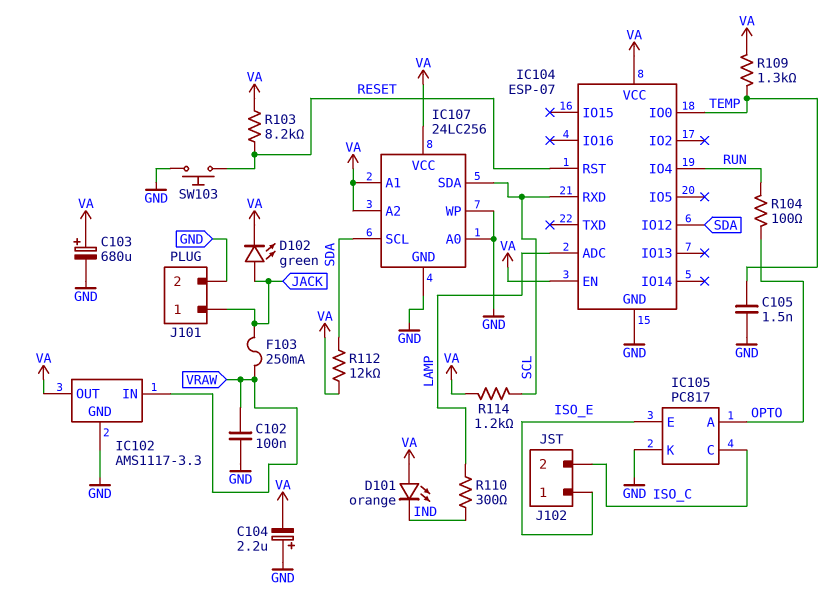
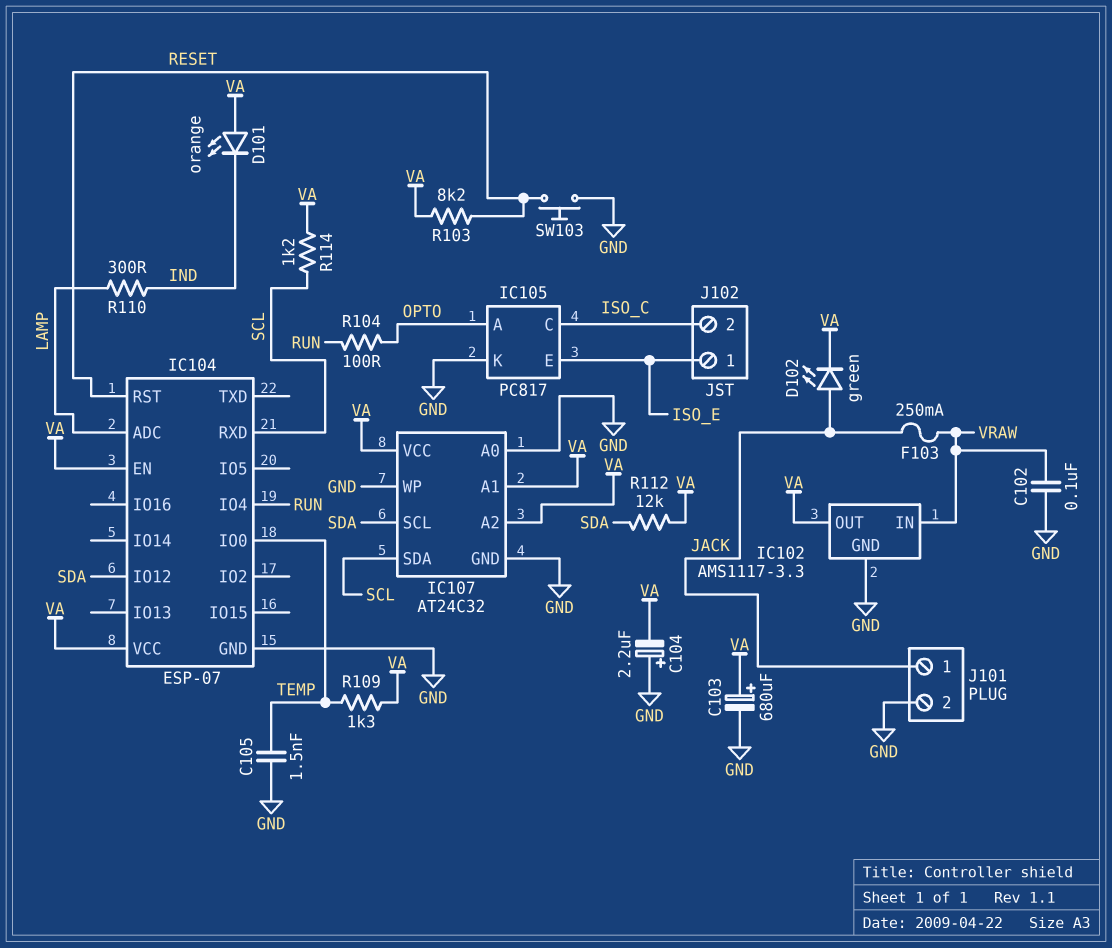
IC107: 24LC256 -> AT24C32

